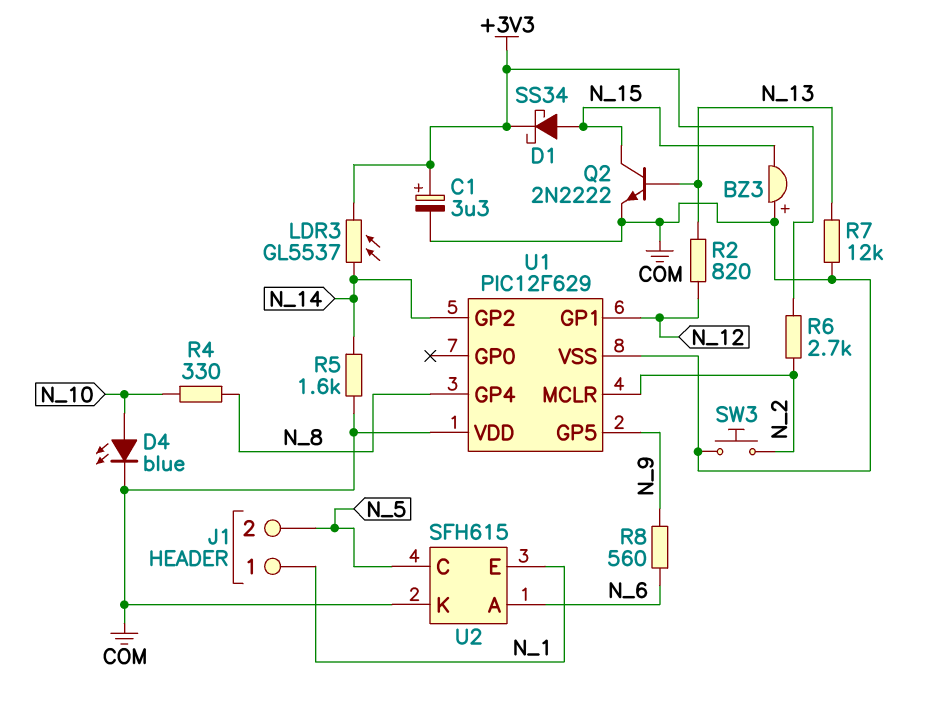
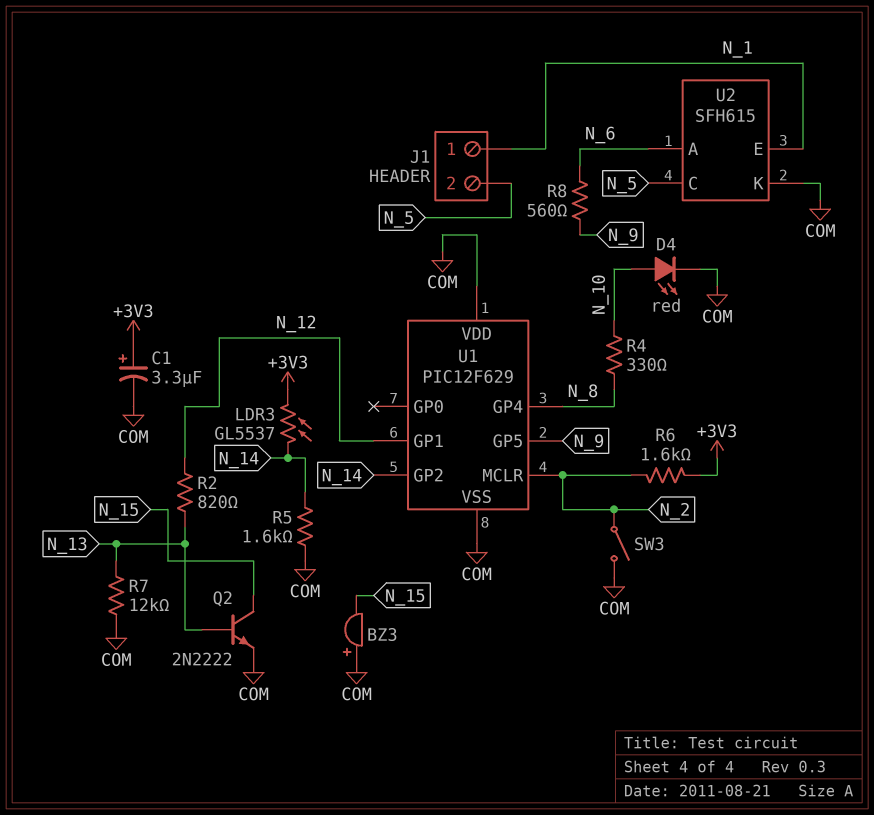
D1: schottky SS34 (A N_15, K +3V3) -> none
D4: LED blue (A N_10, K COM) -> LED red (A N_10, K COM)
R6: 2.7k (+3V3, N_2) -> 1.6k (+3V3, N_2)
SW3: button (COM, N_2) -> switch (COM, N_2)

